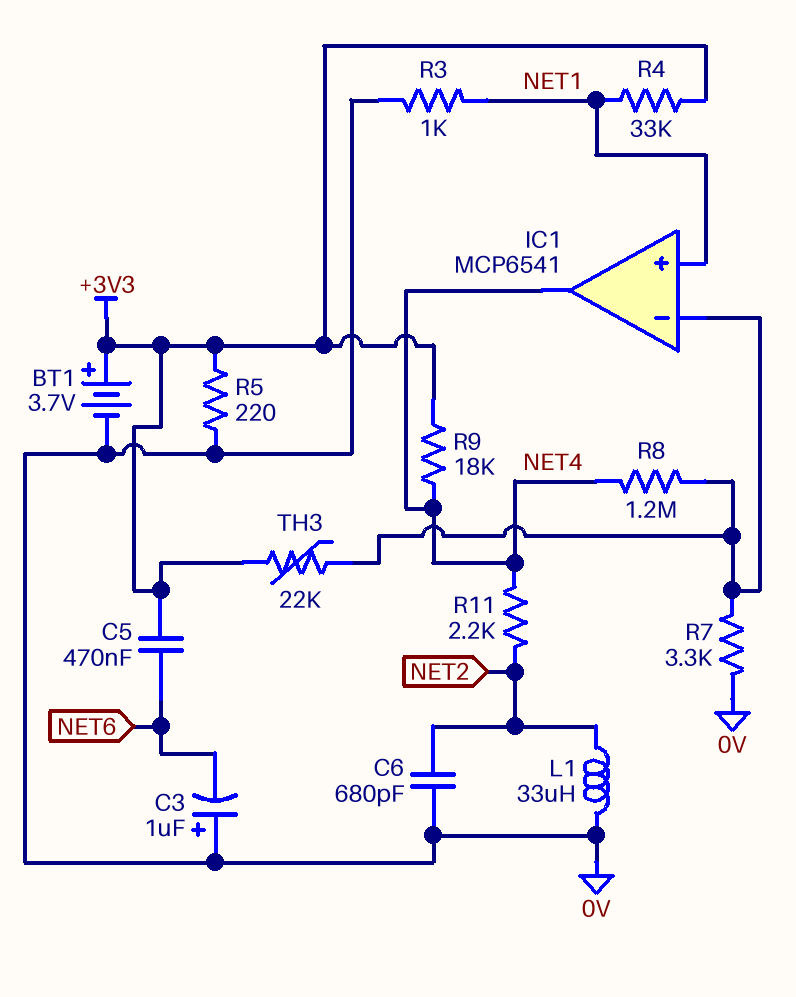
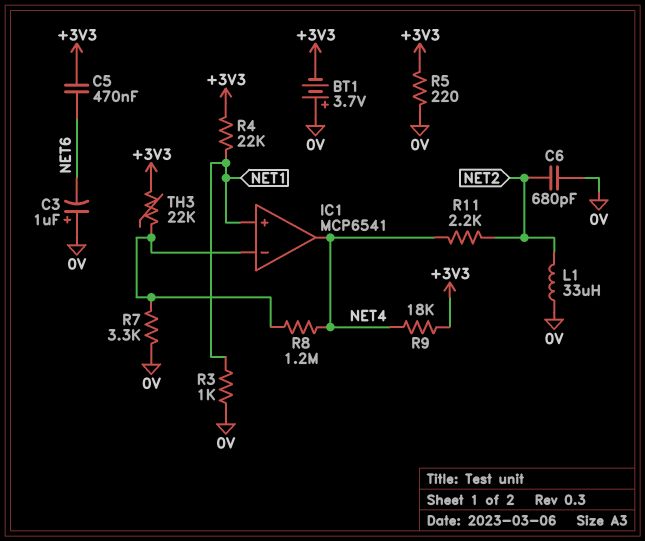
BT1: 3.7V (plus +3V3, minus 0V) -> 3.7V (plus 0V, minus +3V3)
R4: 33k (+3V3, NET1) -> 22k (+3V3, NET1)

